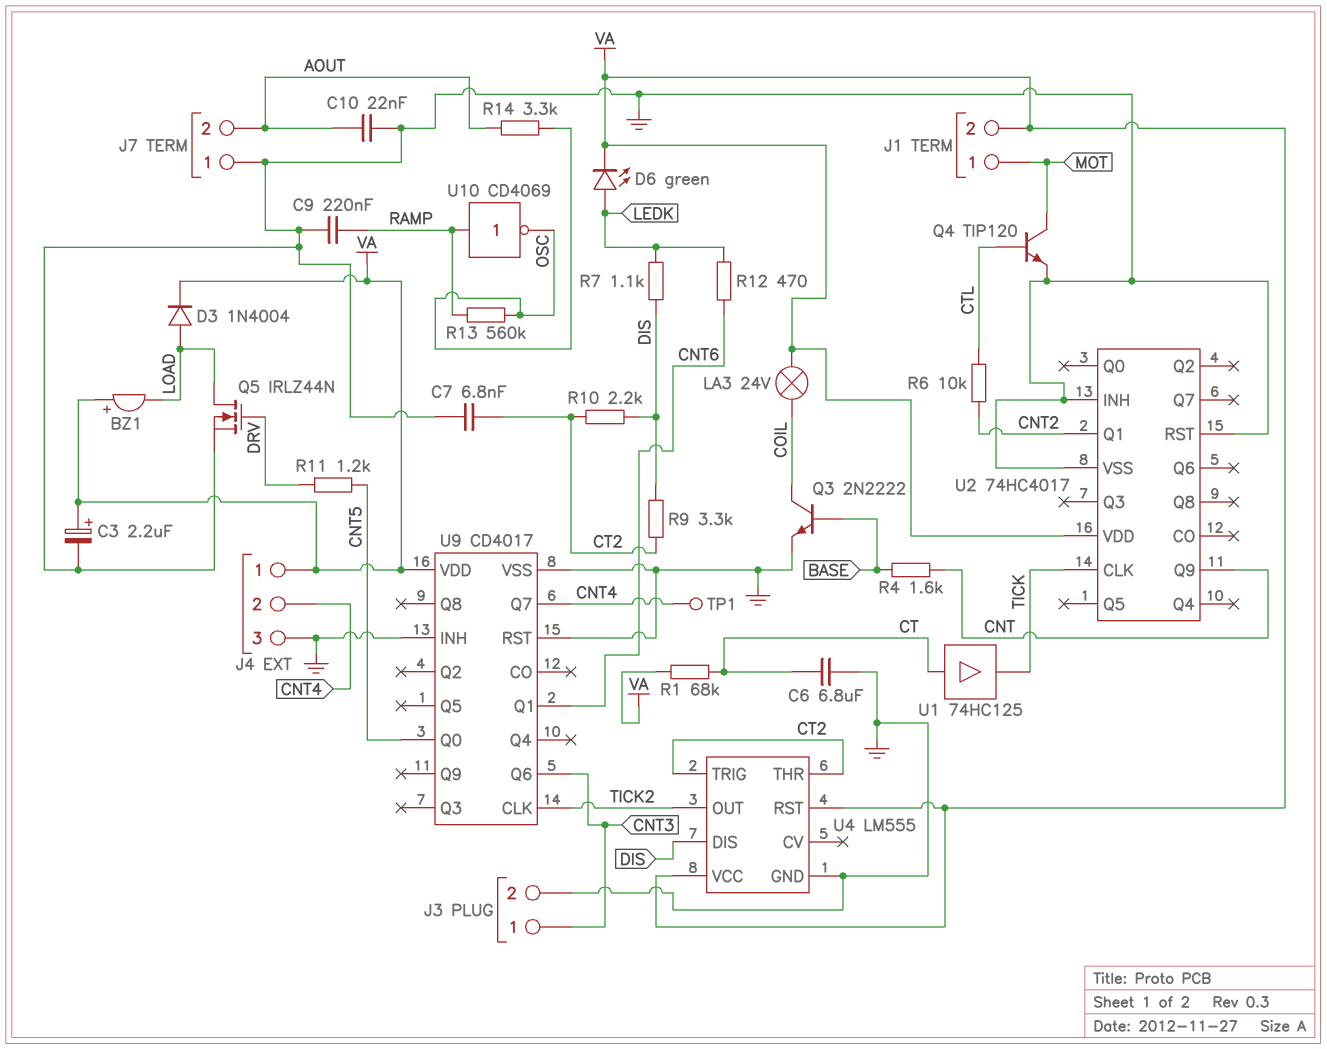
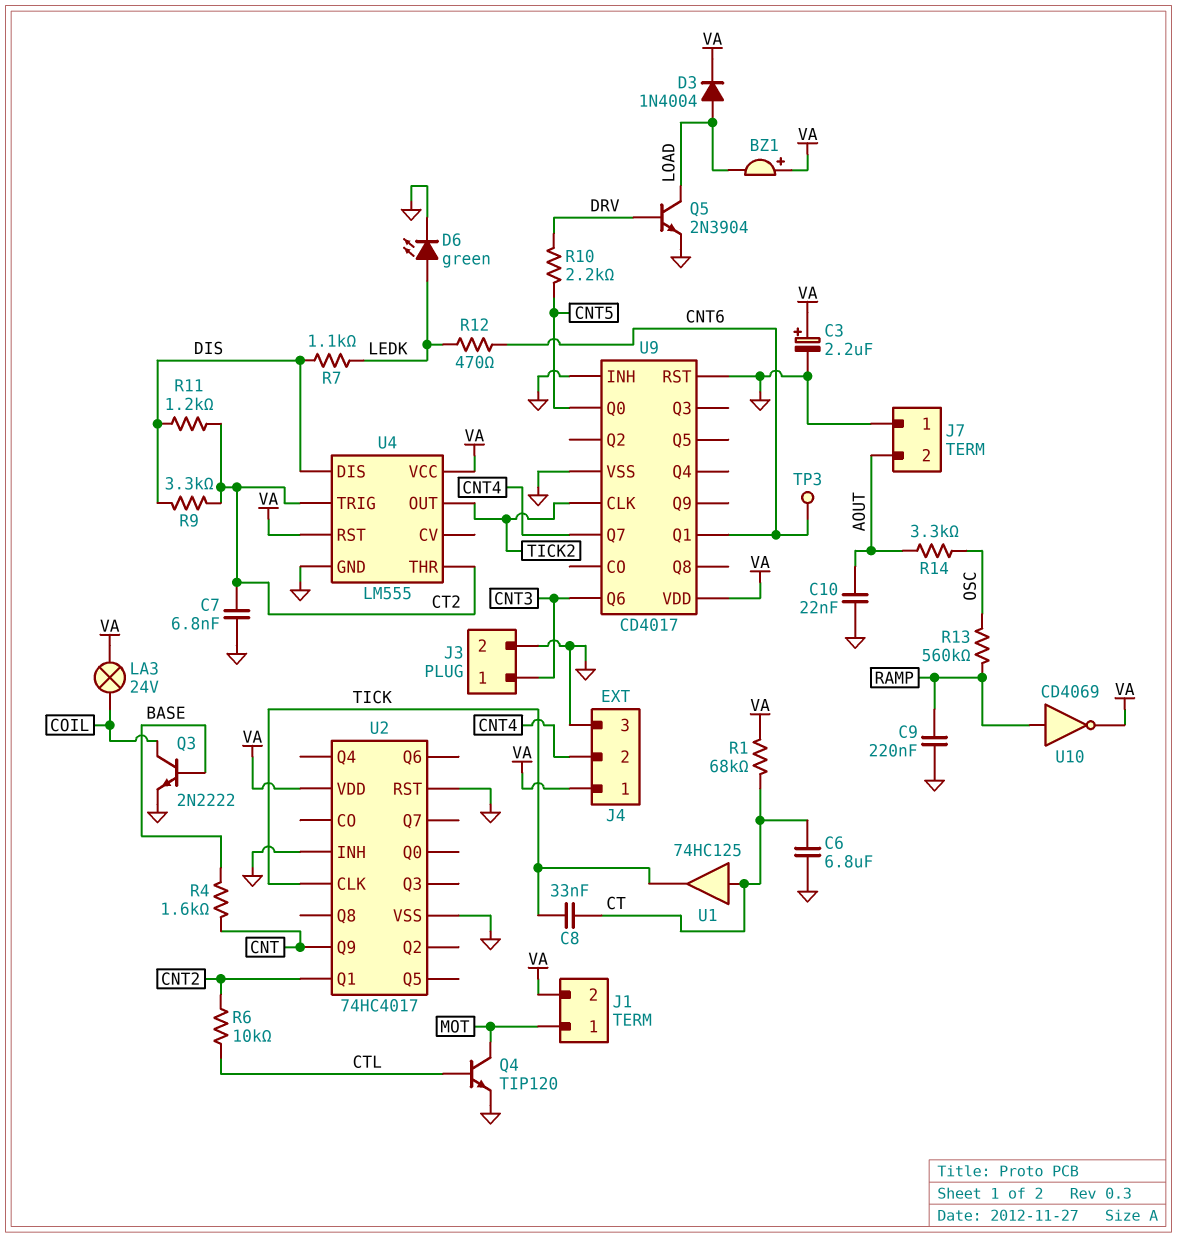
C8: none -> 33nF (CT, TICK)
D6: LED green (A LEDK, K VA) -> LED green (A LEDK, K GND)
Q5: NMOS IRLZ44N (G DRV, D LOAD, S GND) -> NPN 2N3904 (B DRV, C LOAD, E GND)
R10: 2.2k (CT2, DIS) -> 2.2k (CNT5, DRV)
R11: 1.2k (CNT5, DRV) -> 1.2k (CT2, DIS)
TP1: test point (CNT4) -> none
TP3: none -> test point (CNT6)
U10: NOT CD4069 (in RAMP, out OSC) -> NOT CD4069 (in RAMP, out VA)

